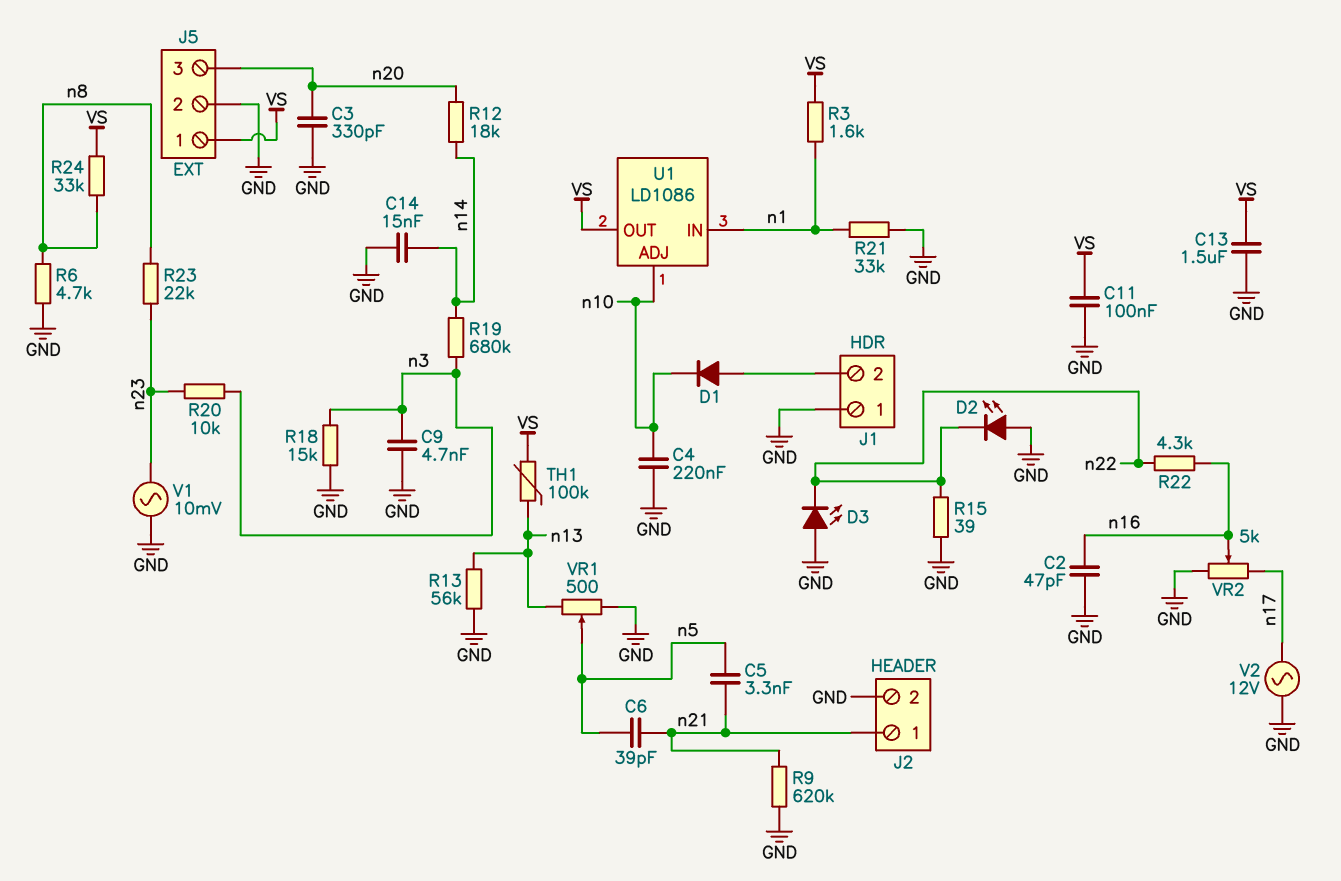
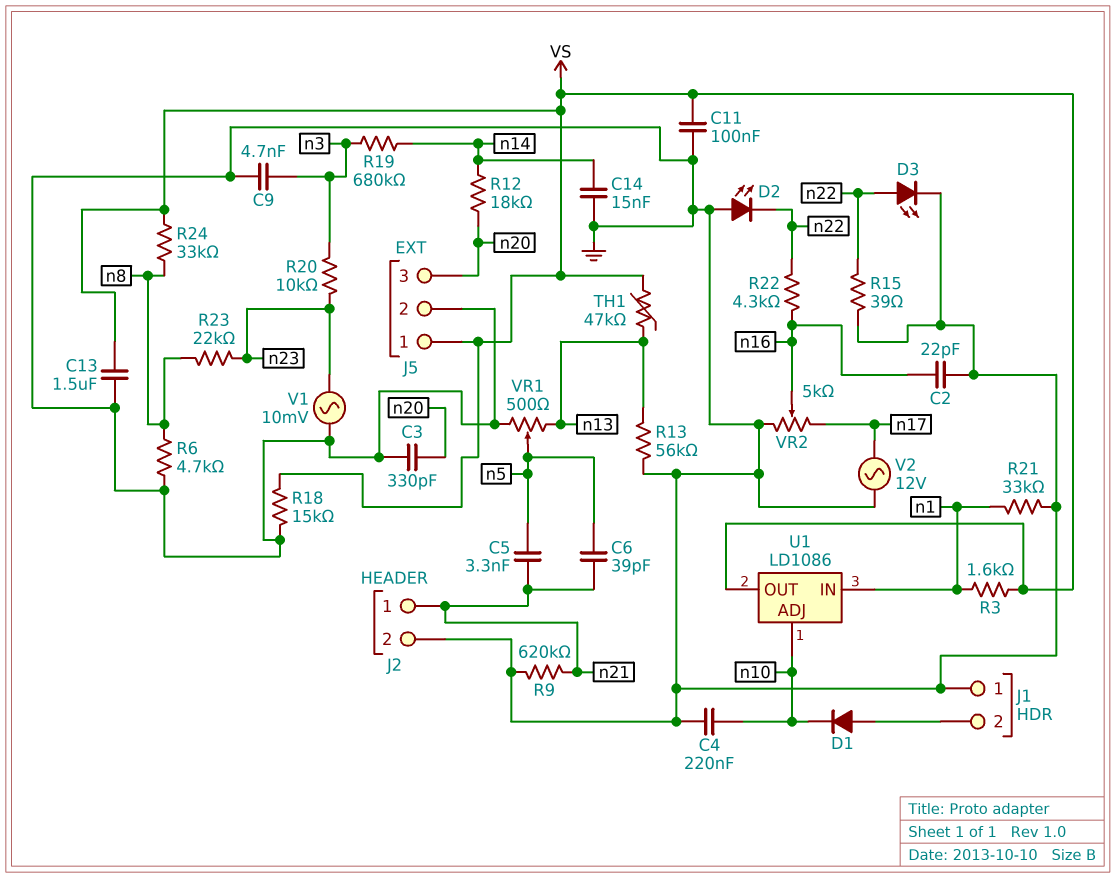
C2: 47pF (GND, n16) -> 22pF (GND, n16)
D3: LED (A GND, K n22) -> LED (A n22, K GND)
R18: 15k (GND, n3) -> 15k (GND, VS)
TH1: 100k (VS, n13) -> 47k (VS, n13)

